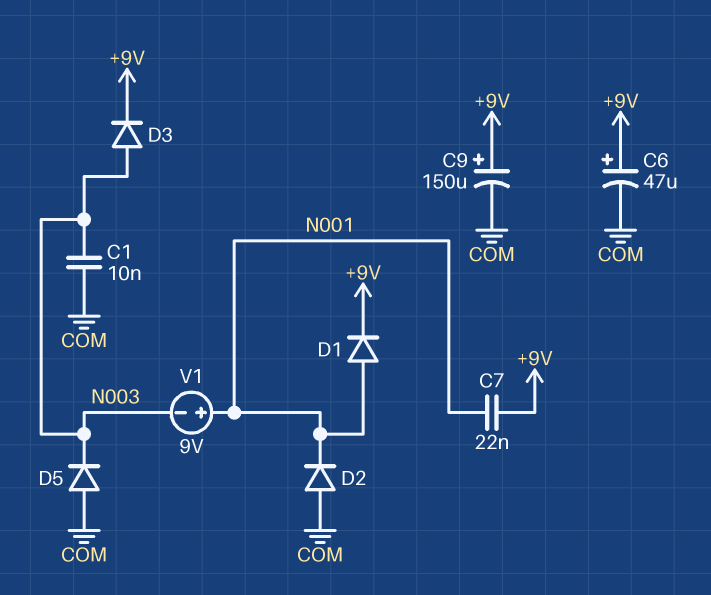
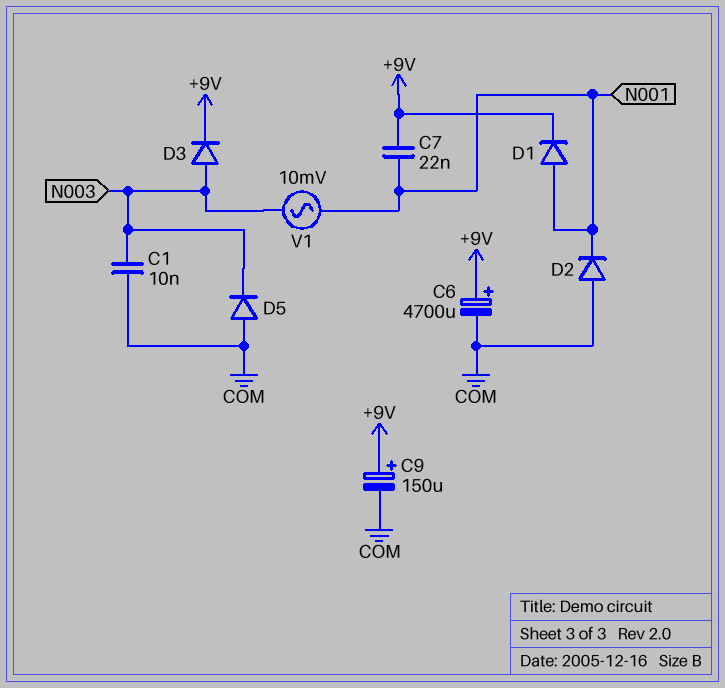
C6: 47uF (plus +9V, minus COM) -> 4700uF (plus +9V, minus COM)
V1: 9V (plus N001, minus N003) -> AC 10mV (N001, N003)

